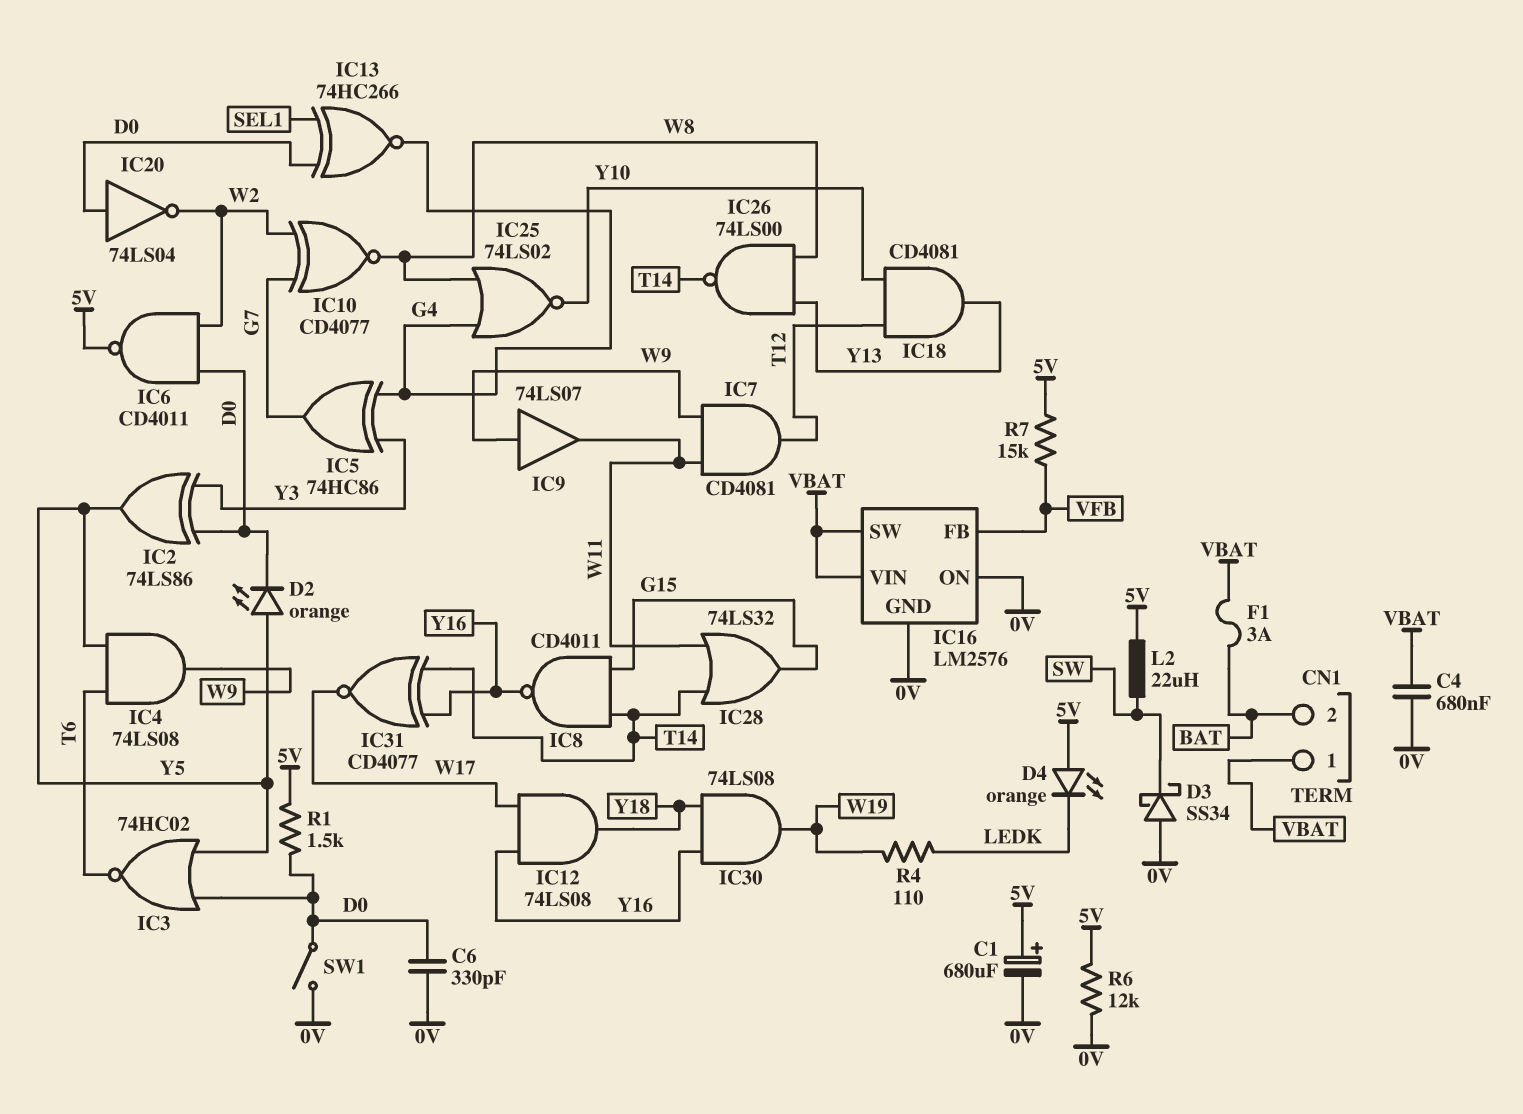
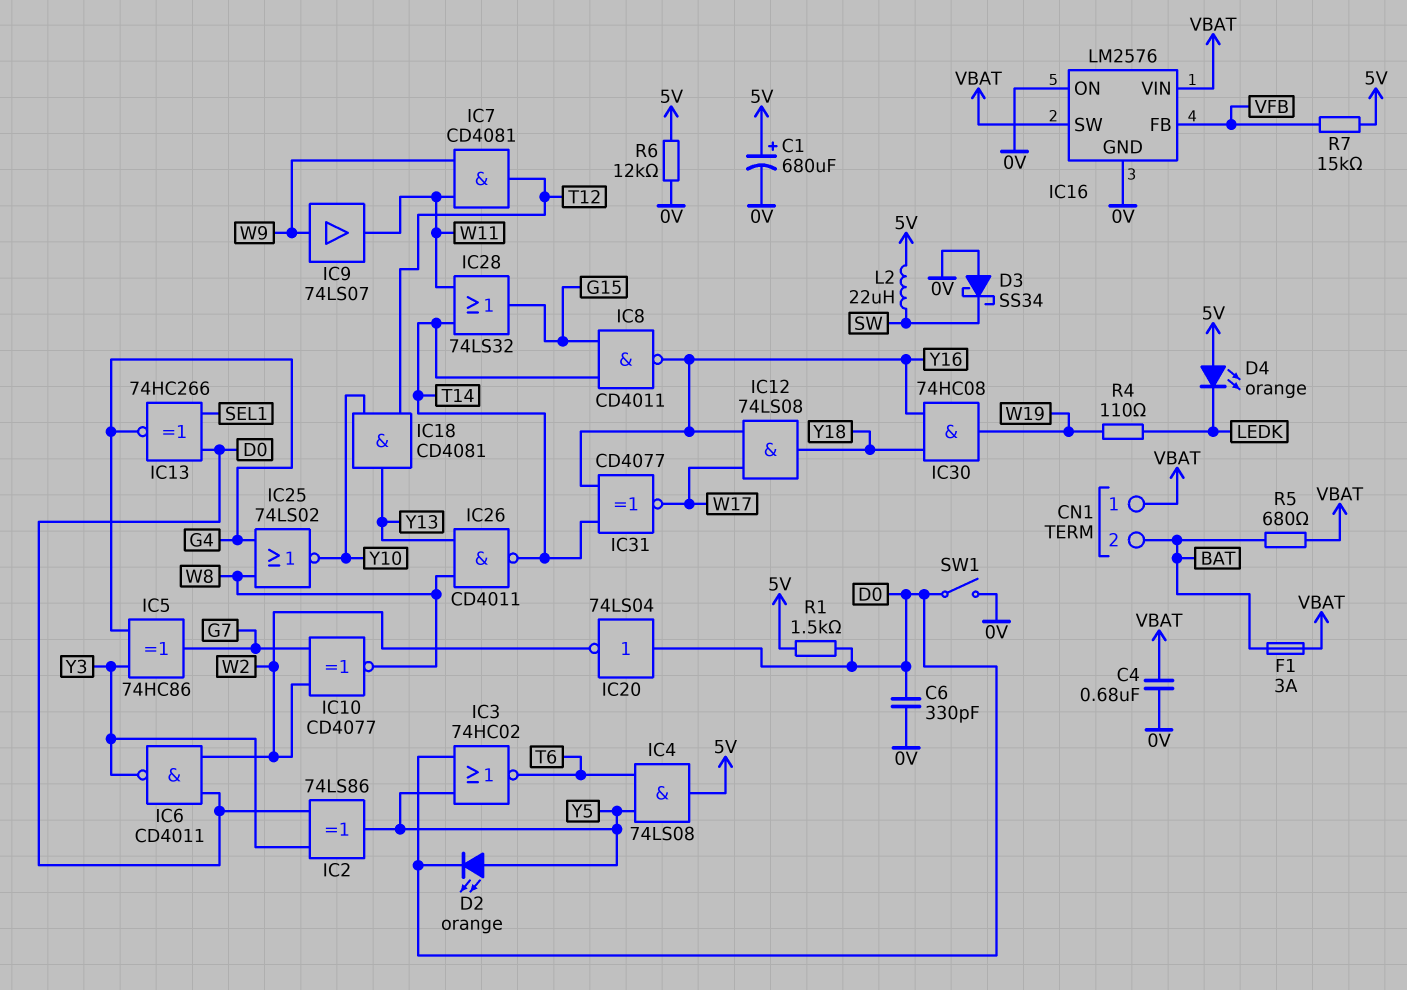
IC4: AND 74LS08 (in T6, in Y5, out W9) -> AND 74LS08 (in T6, in Y5, out 5V)
IC6: NAND CD4011 (in D0, in W2, out 5V) -> NAND CD4011 (in D0, in W2, out Y3)
IC26: NAND 74LS00 (in W8, in Y13, out T14) -> NAND CD4011 (in W8, in Y13, out T14)
IC30: AND 74LS08 (in Y16, in Y18, out W19) -> AND 74HC08 (in Y16, in Y18, out W19)
R5: none -> 680 (BAT, VBAT)

